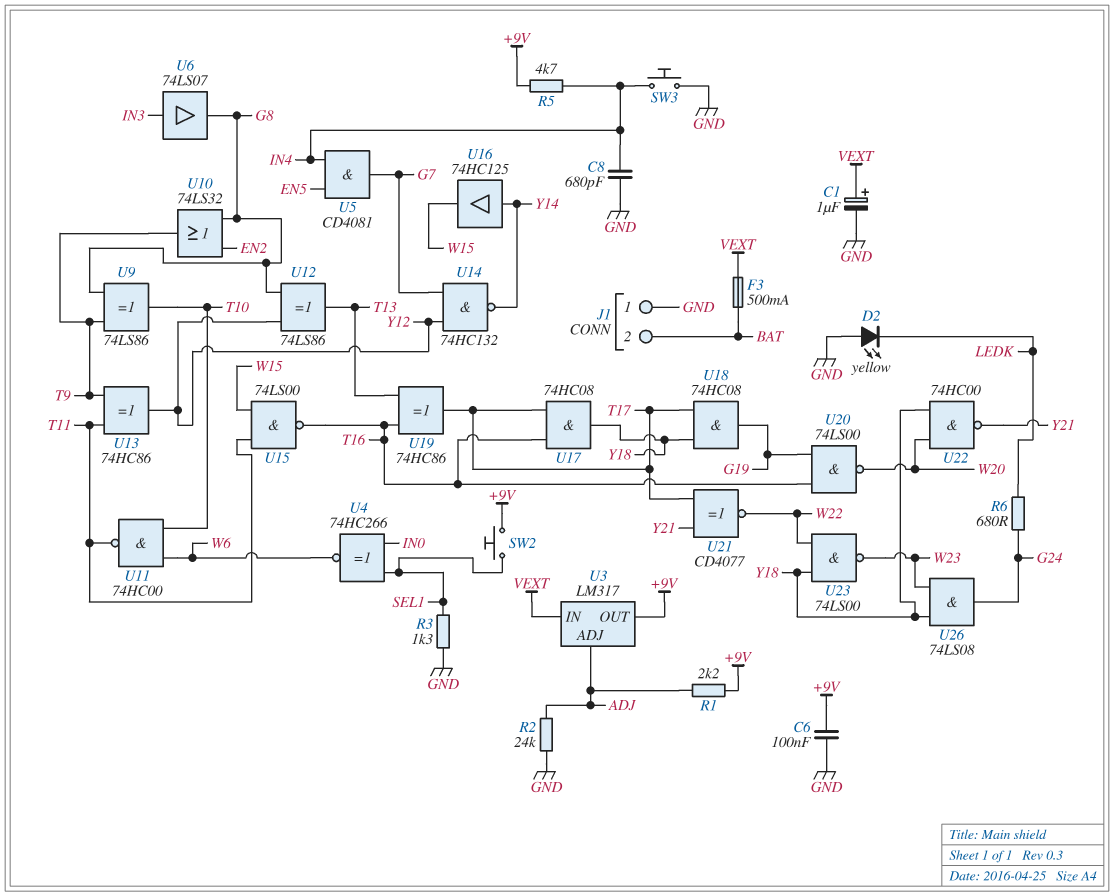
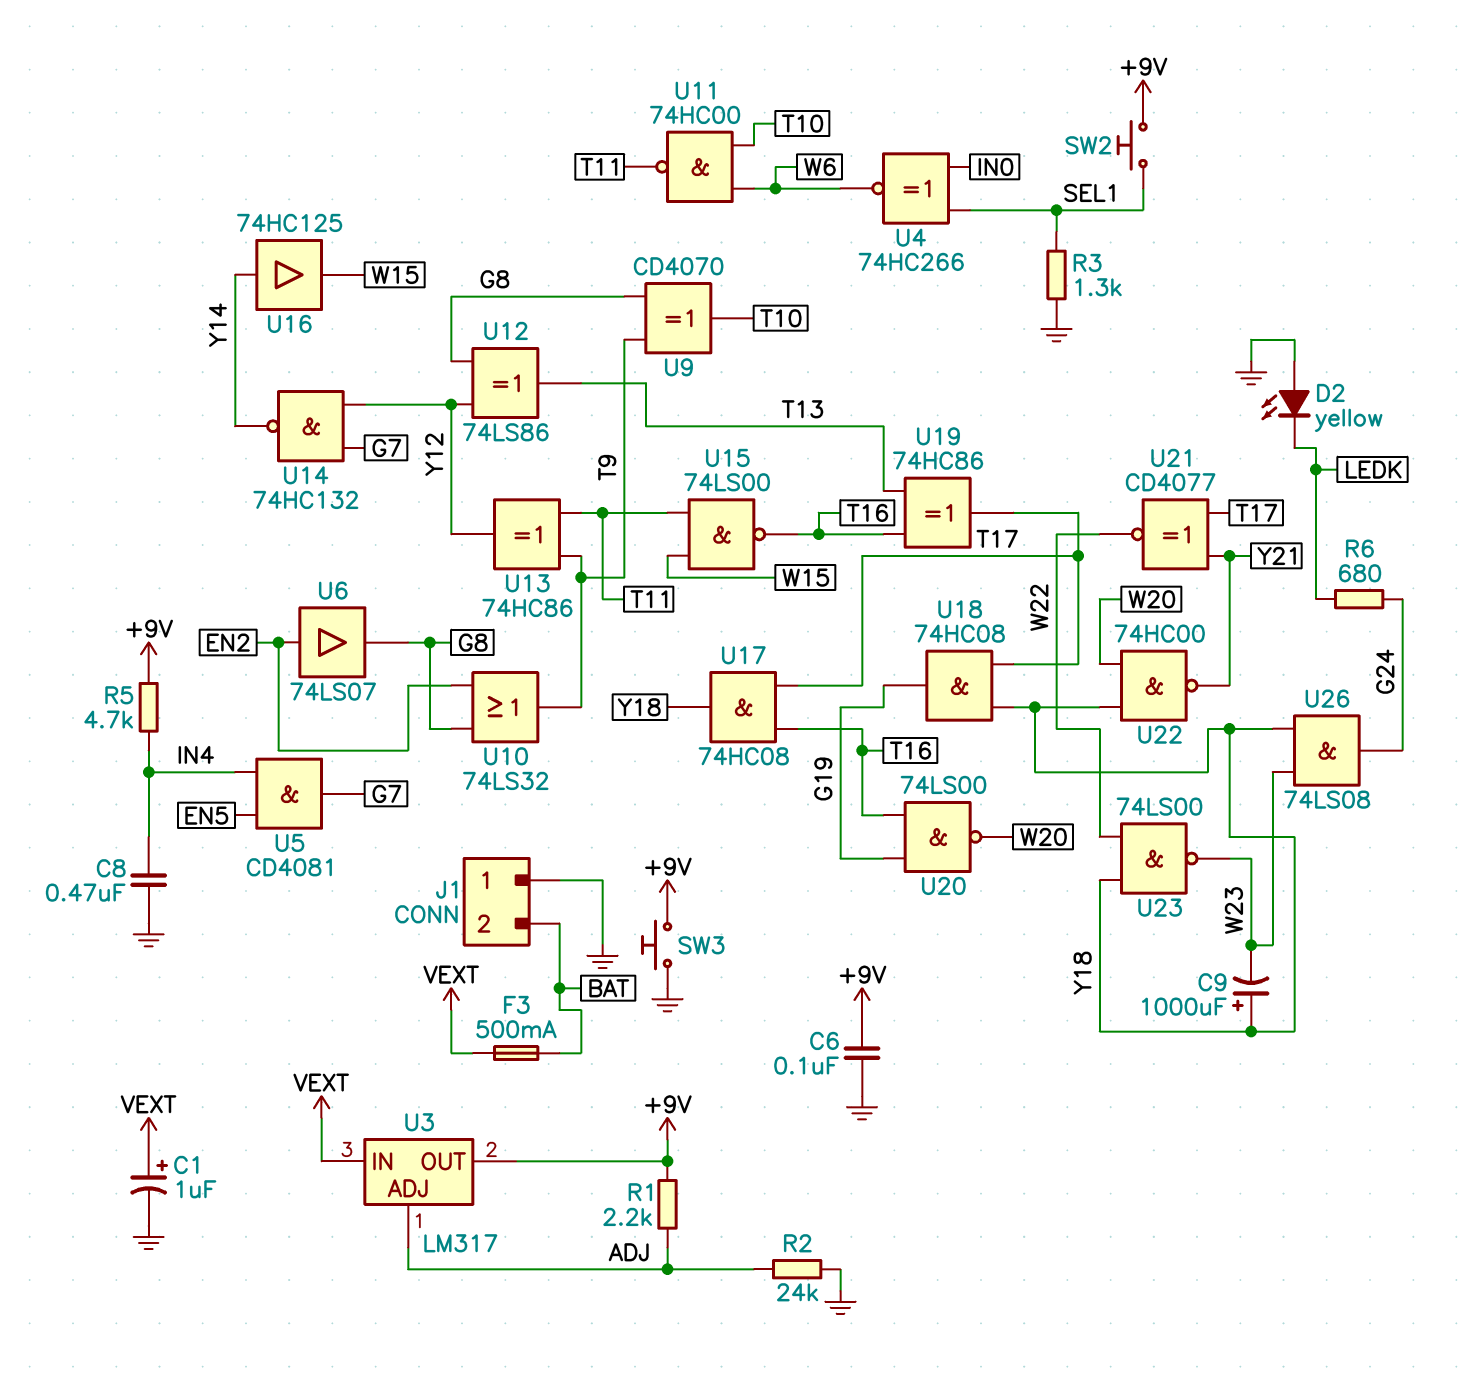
C8: 680pF (GND, IN4) -> 470nF (GND, IN4)
C9: none -> 1000uF (plus Y18, minus W23)
SW3: button (GND, IN4) -> button (+9V, GND)
U6: buffer 74LS07 (in IN3, out G8) -> buffer 74LS07 (in EN2, out G8)
U9: XOR 74LS86 (in G8, in T9, out T10) -> XOR CD4070 (in G8, in T9, out T10)

